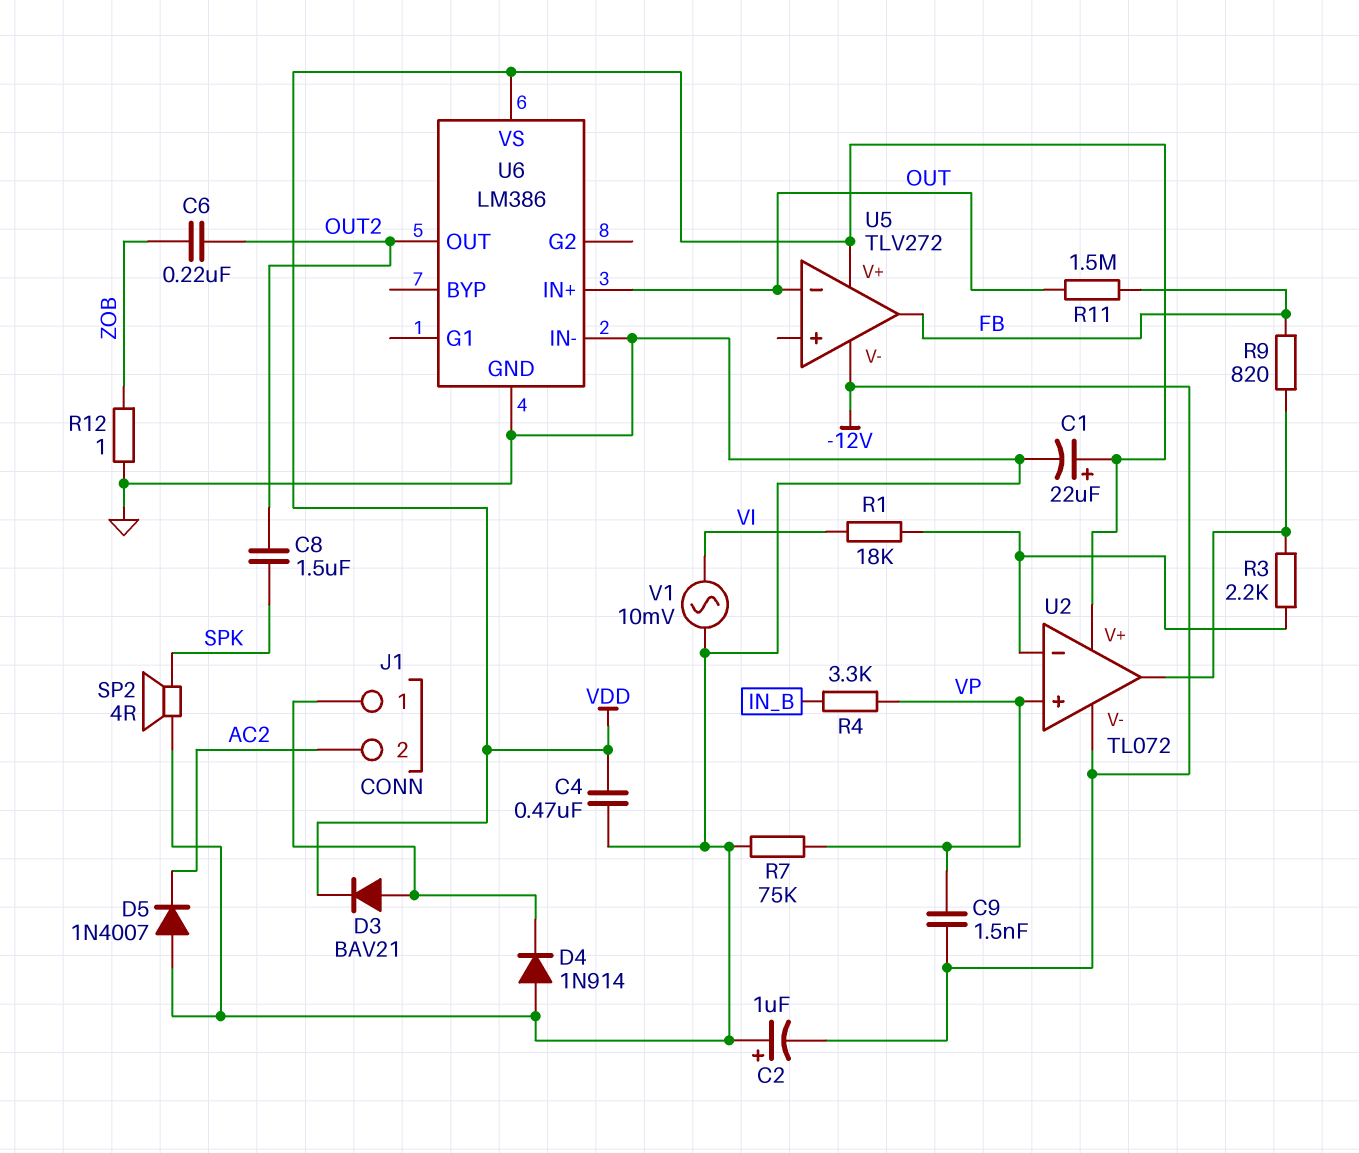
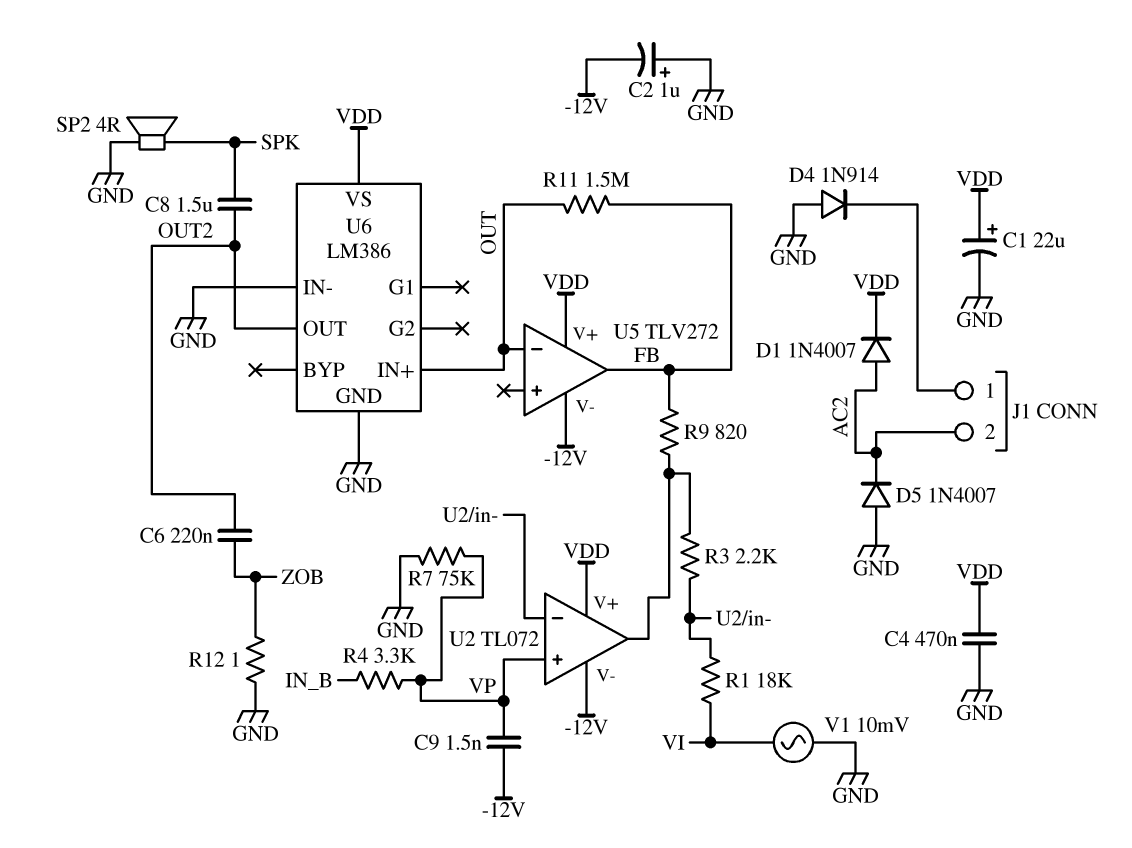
D1: none -> diode 1N4007 (A AC2, K VDD)
D3: diode BAV21 (A J1/1, K VDD) -> none

